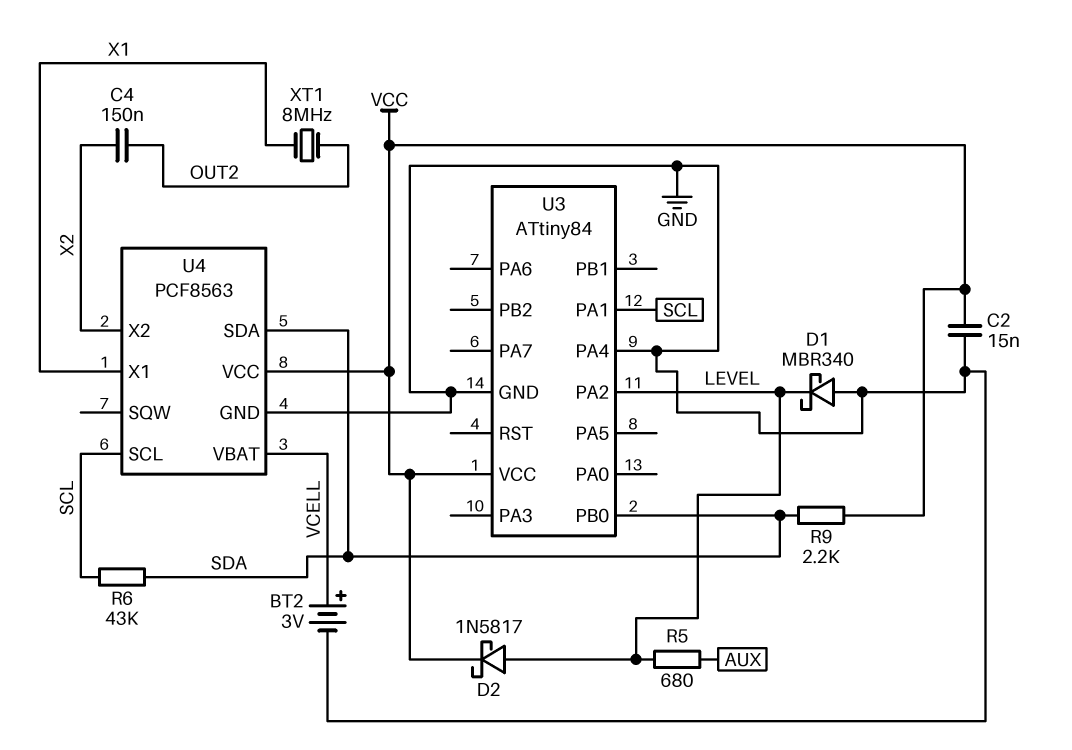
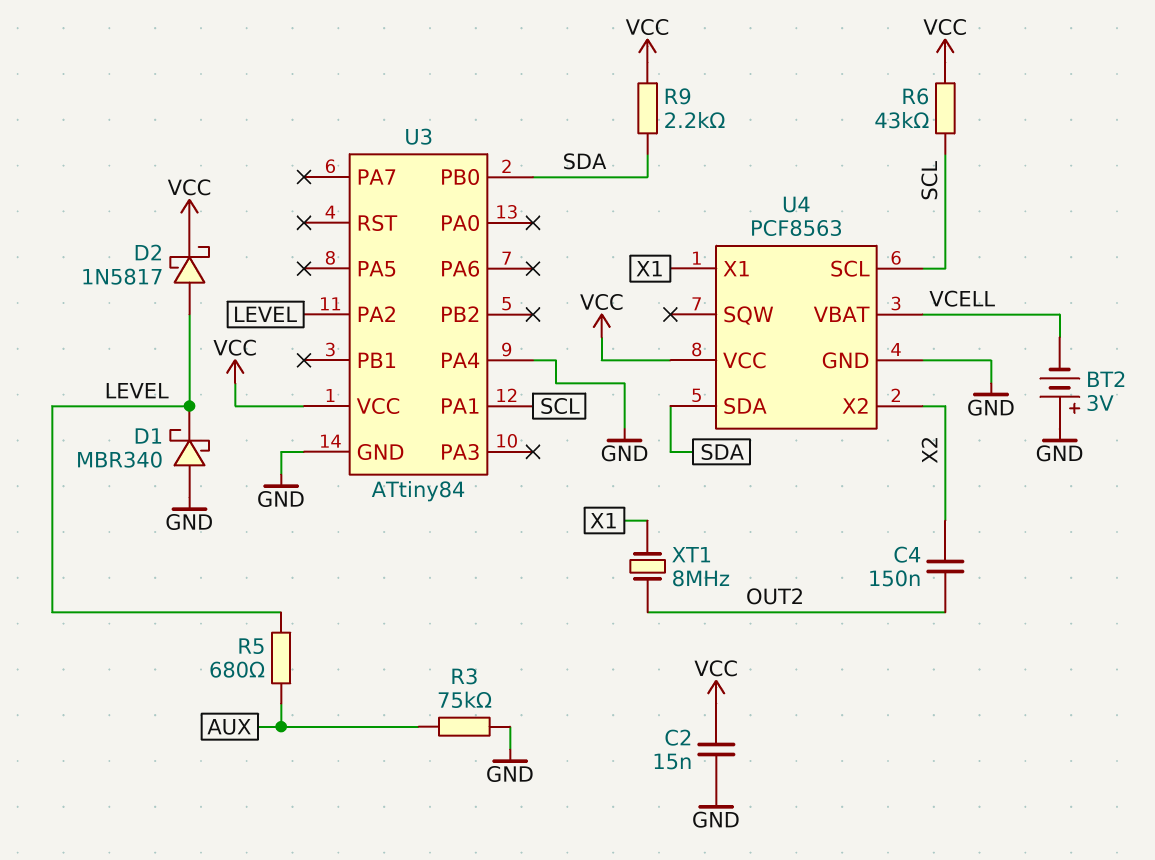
BT2: 3V (plus VCELL, minus GND) -> 3V (plus GND, minus VCELL)
R3: none -> 75k (AUX, GND)
R6: 43k (SCL, SDA) -> 43k (SCL, VCC)

